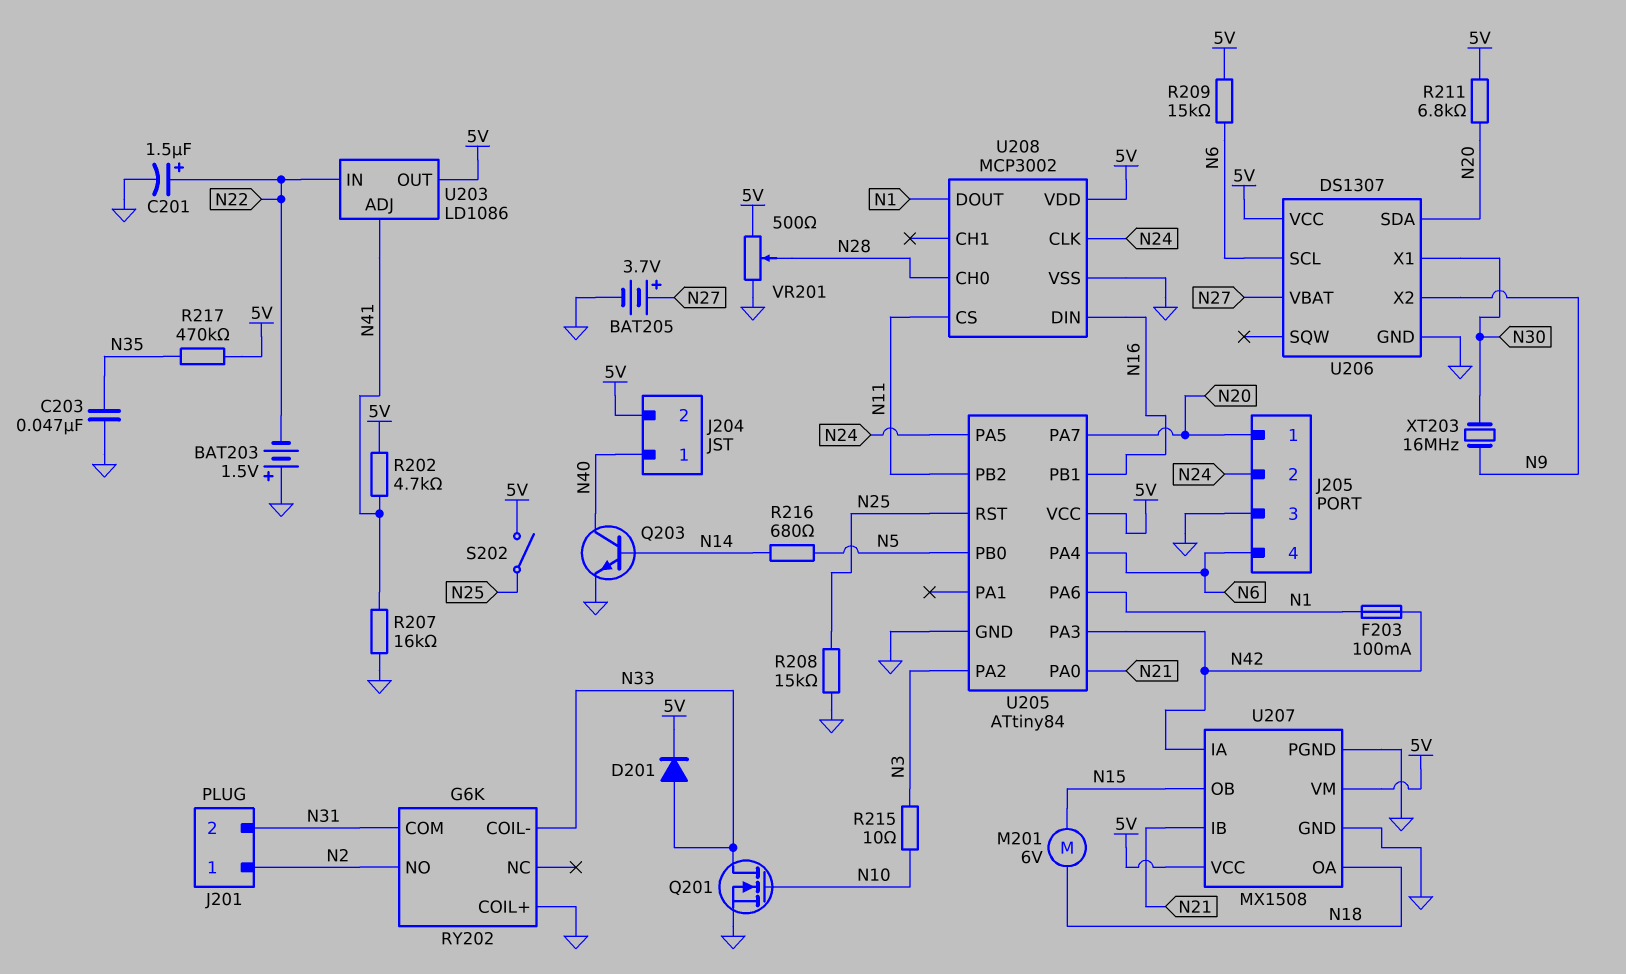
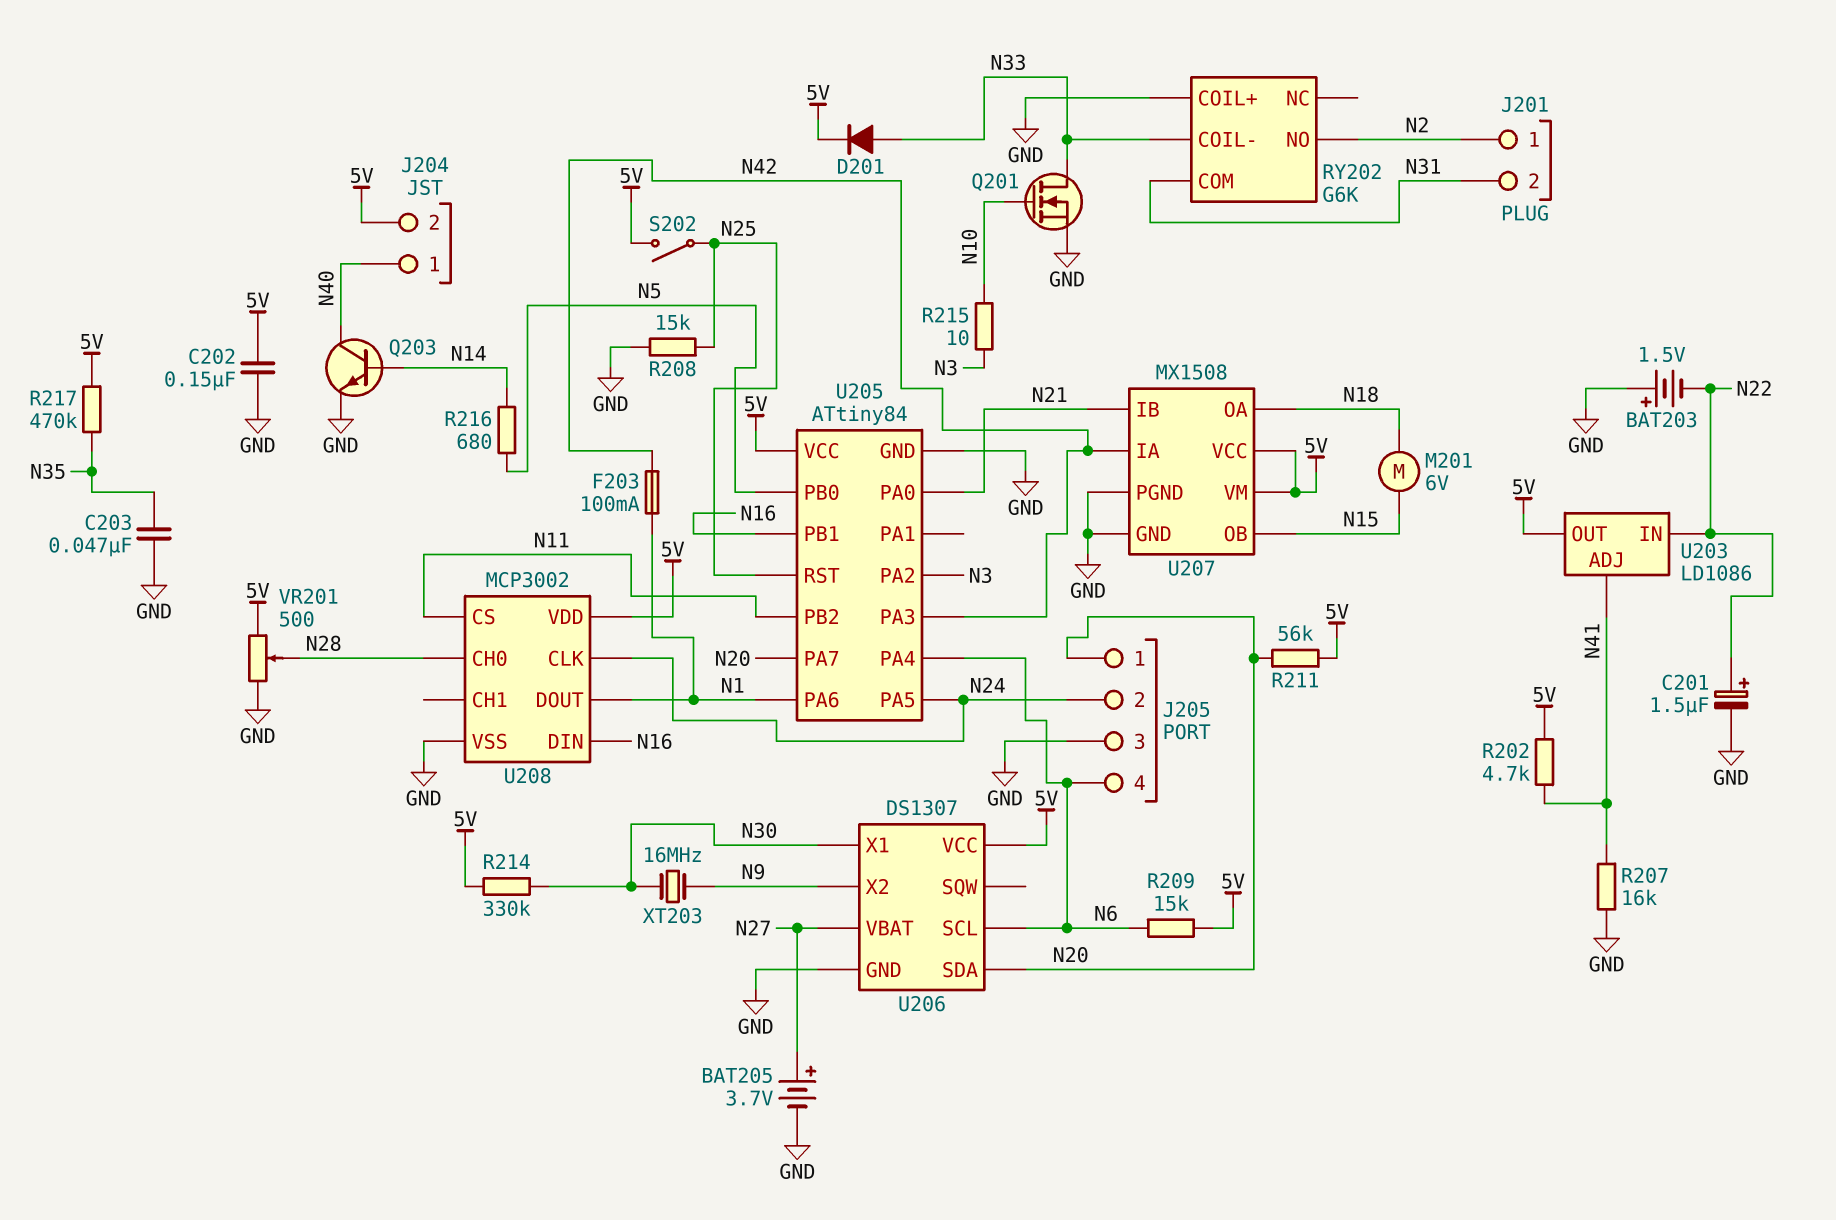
C202: none -> 150nF (5V, GND)
R211: 6.8k (5V, N20) -> 56k (5V, N20)
R214: none -> 330k (5V, N30)

